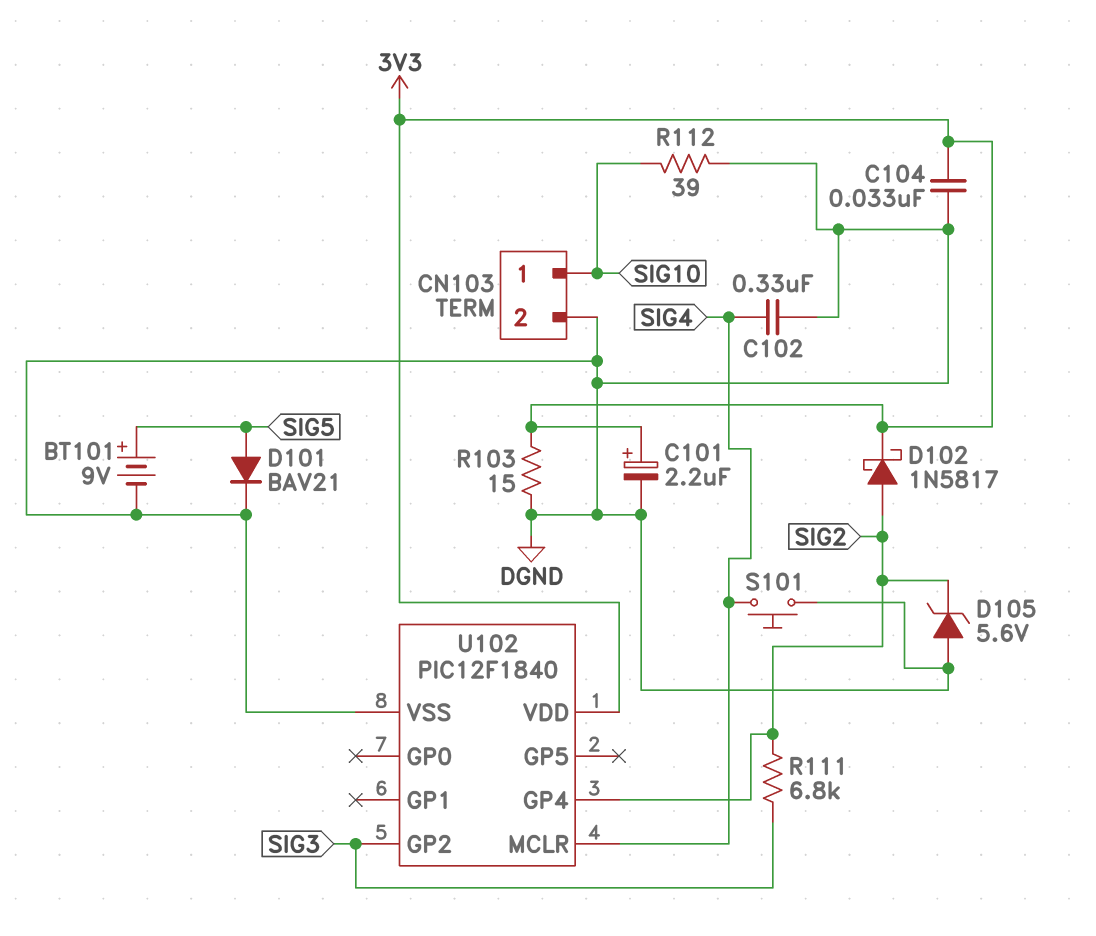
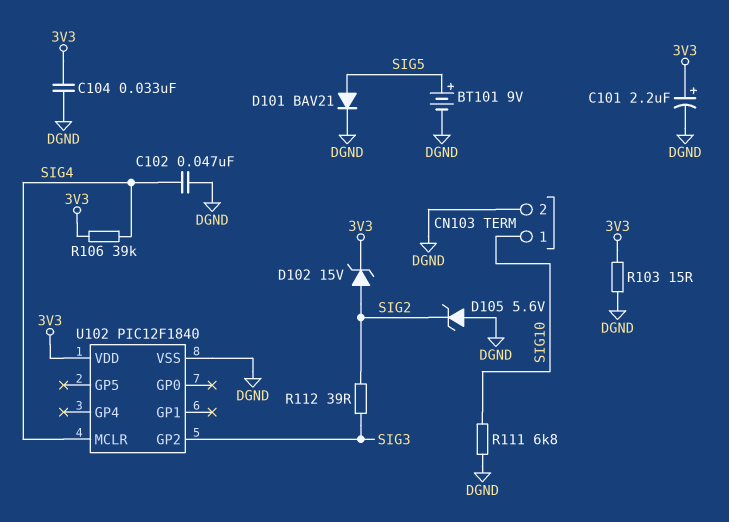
C102: 330nF (DGND, SIG4) -> 47nF (DGND, SIG4)
D102: schottky 1N5817 (A SIG2, K 3V3) -> zener 15V (A SIG2, K 3V3)
R106: none -> 39k (3V3, SIG4)
R111: 6.8k (SIG2, SIG3) -> 6.8k (DGND, SIG10)
R112: 39 (DGND, SIG10) -> 39 (SIG2, SIG3)
S101: button (DGND, SIG4) -> none
U102 pin GP4: SIG2 -> none

